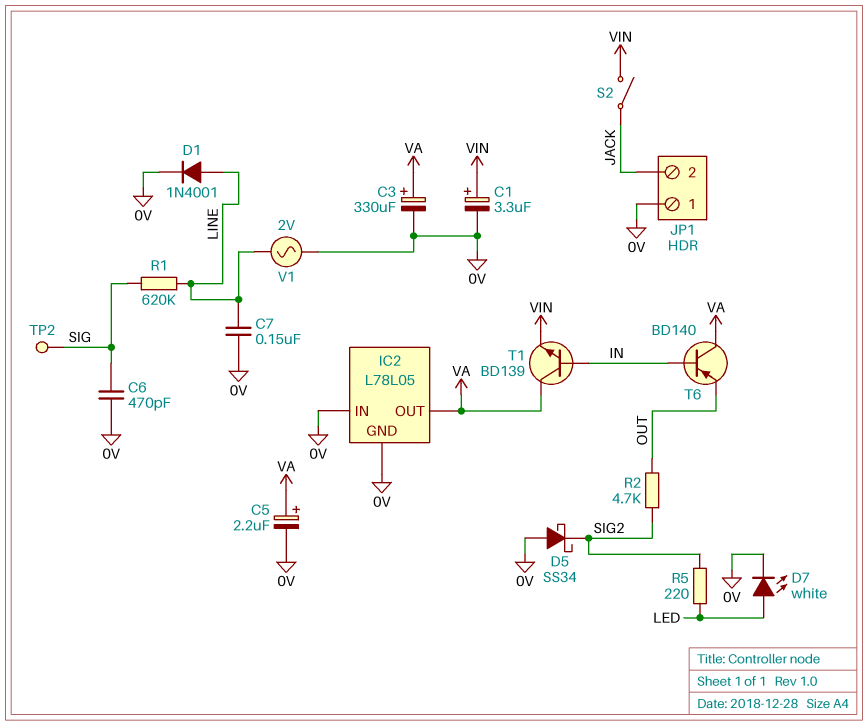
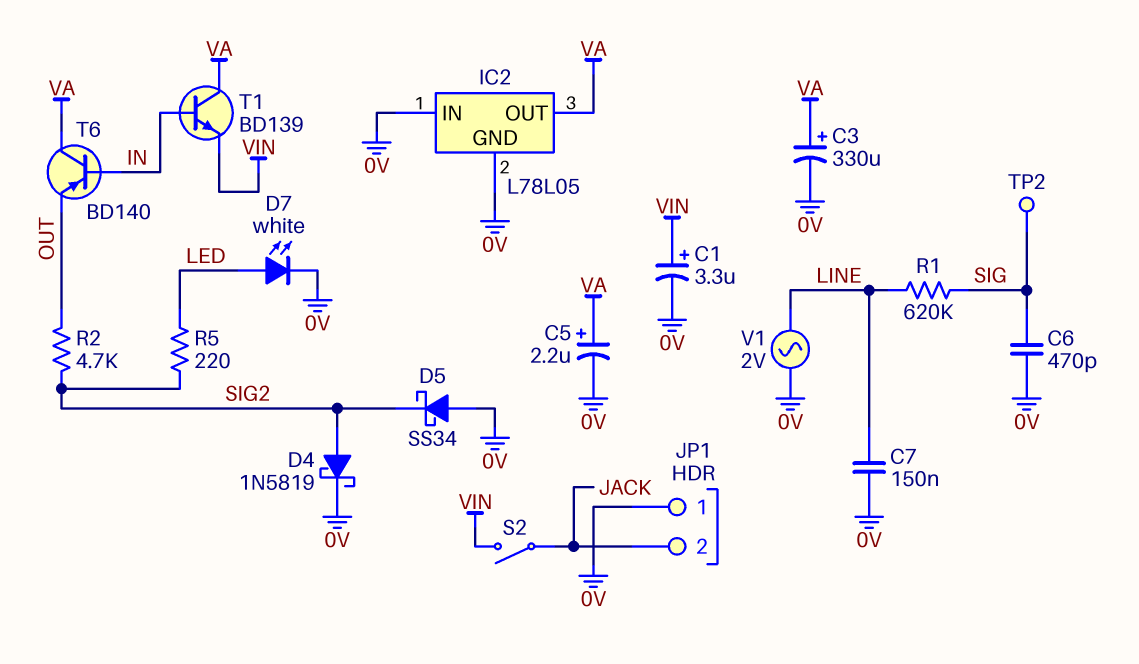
D1: diode 1N4001 (A LINE, K 0V) -> none
D4: none -> schottky 1N5819 (A SIG2, K 0V)

